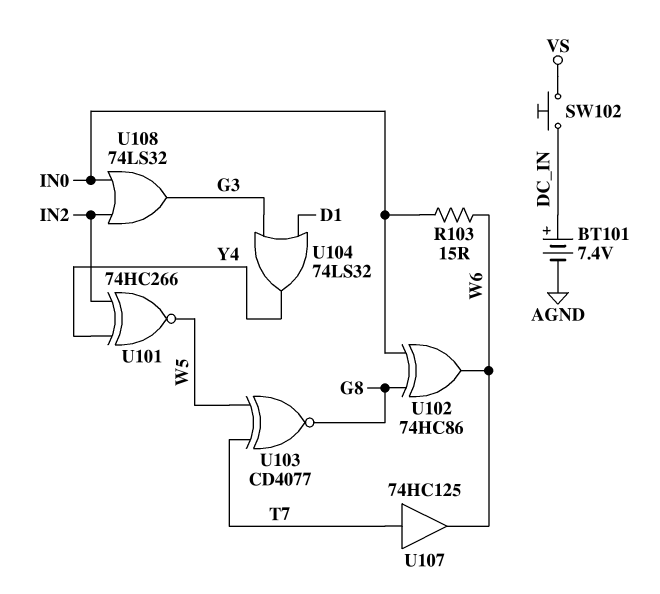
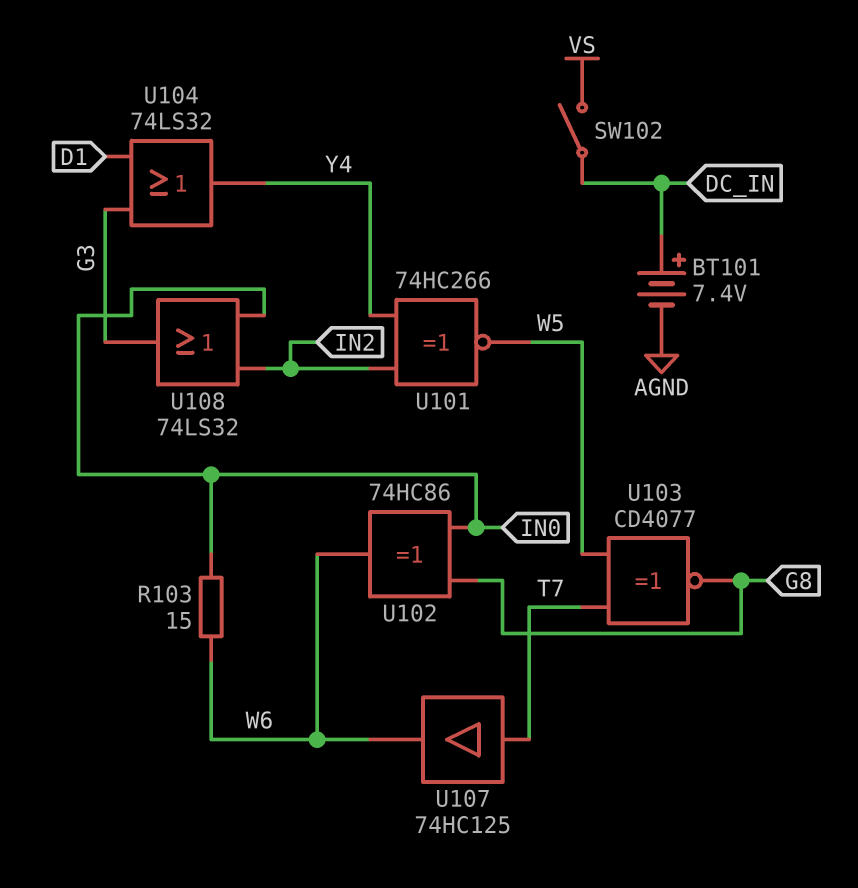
SW102: button (DC_IN, VS) -> switch (DC_IN, VS)

